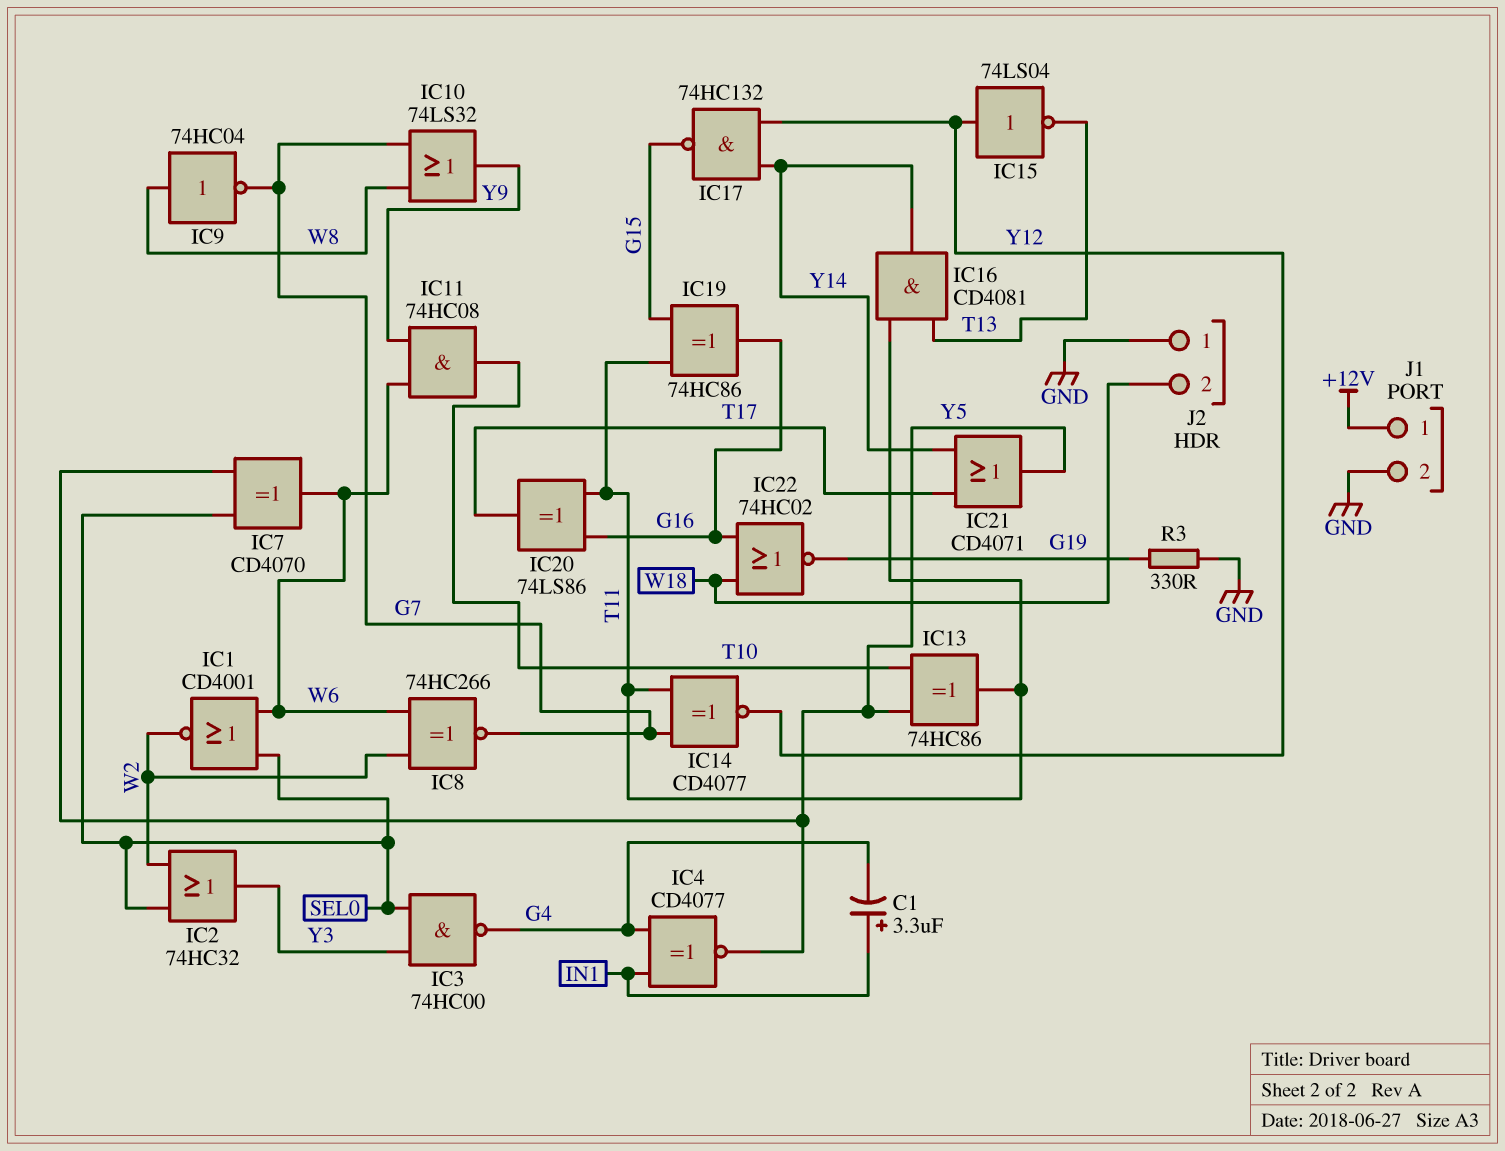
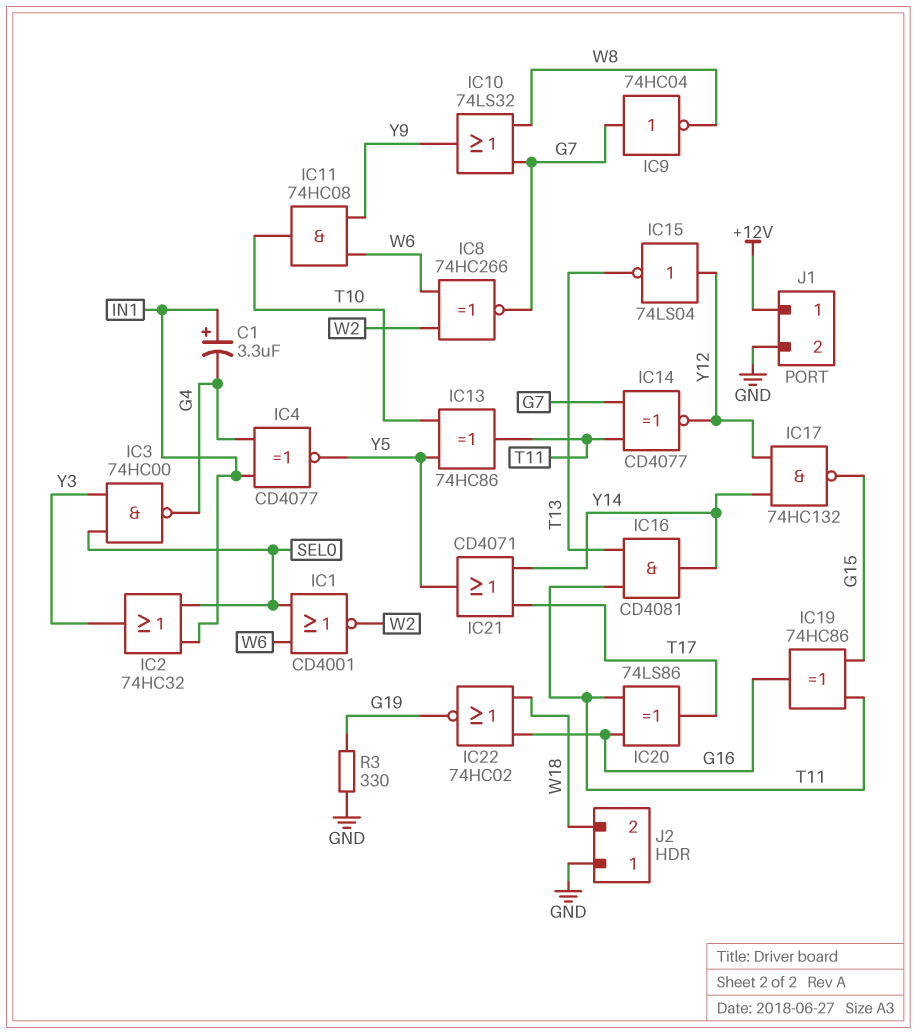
IC2: OR 74HC32 (in SEL0, in W2, out Y3) -> OR 74HC32 (in IN1, in SEL0, out Y3)
IC7: XOR CD4070 (in SEL0, in Y5, out W6) -> none
IC9: NOT 74HC04 (in W8, out G7) -> NOT 74HC04 (in G7, out W8)

